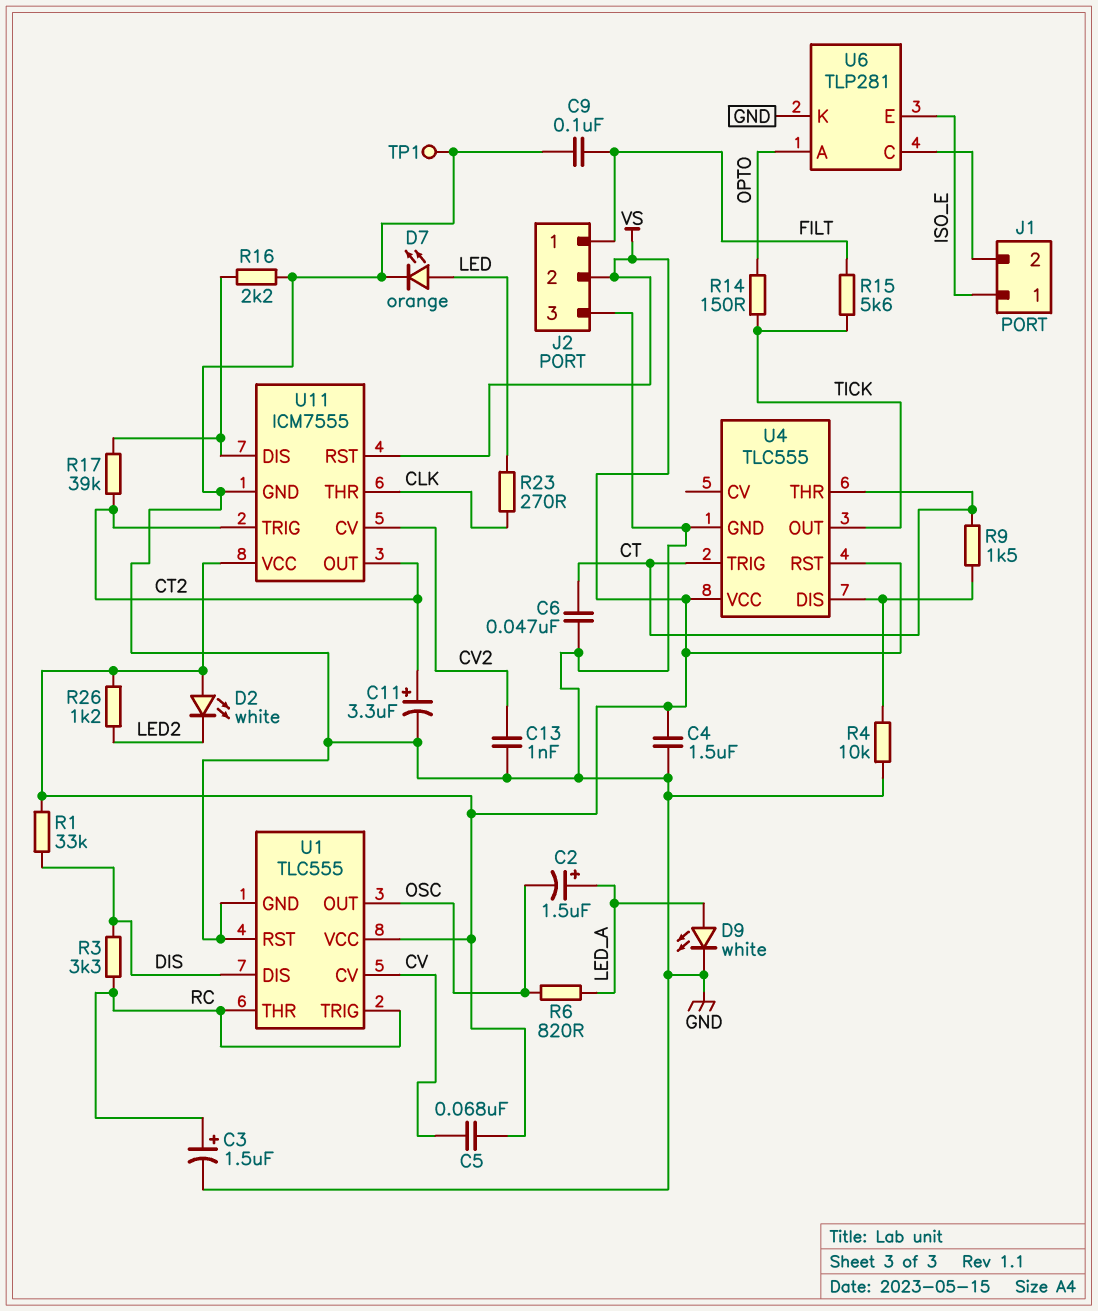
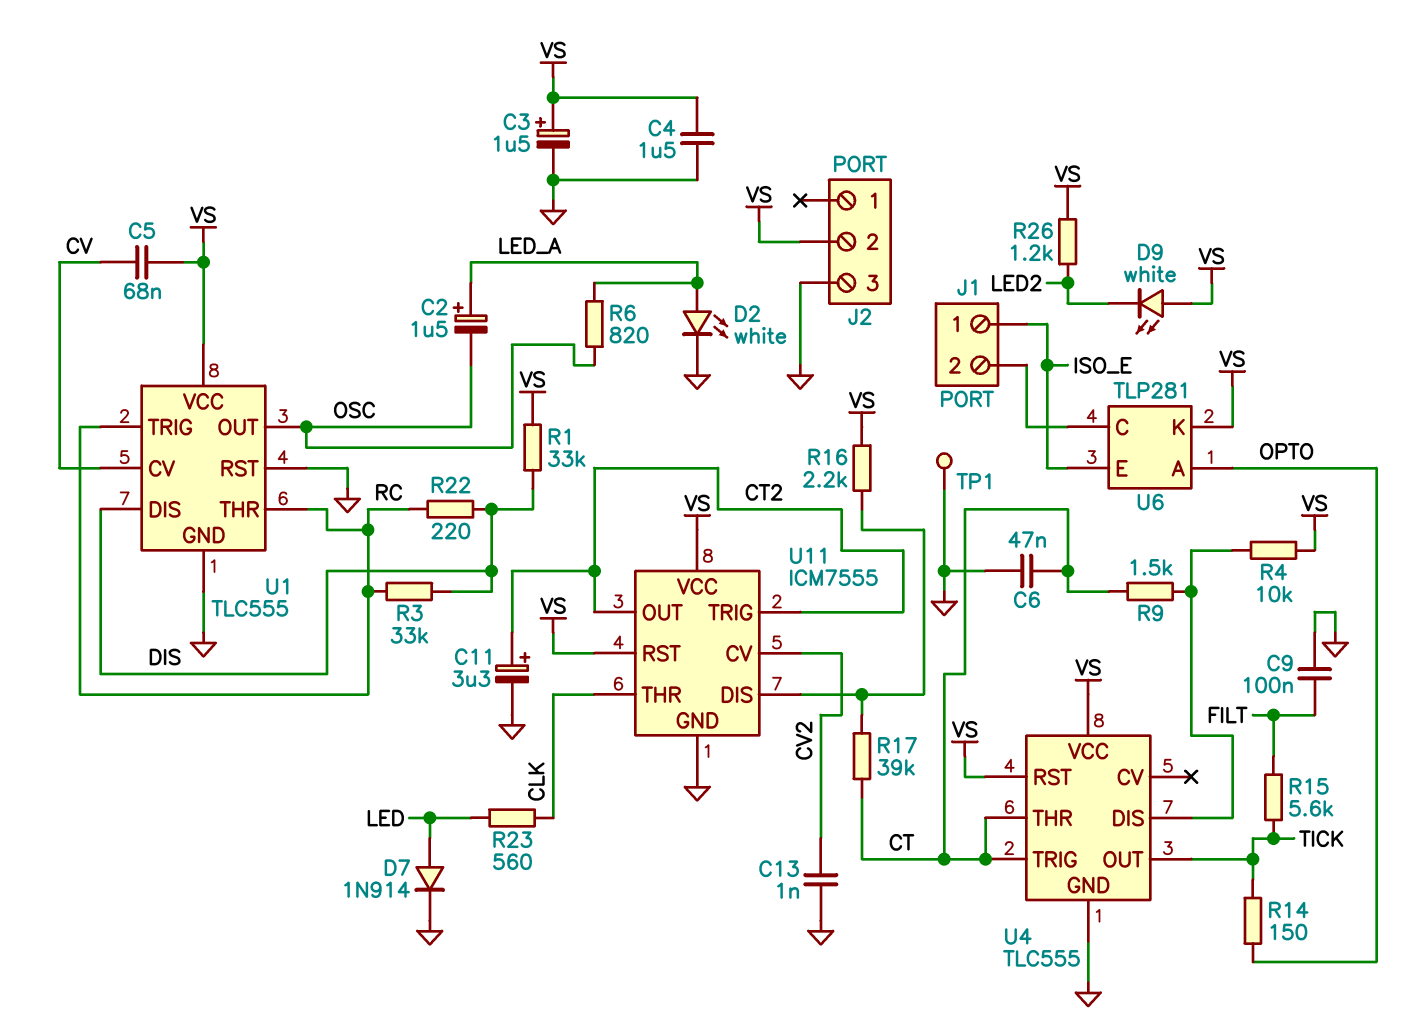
C3: 1.5uF (plus RC, minus GND) -> 1.5uF (plus VS, minus GND)
D2: LED white (A VS, K LED2) -> LED white (A LED_A, K GND)
D7: LED orange (A LED, K GND) -> diode 1N914 (A LED, K GND)
D9: LED white (A LED_A, K GND) -> LED white (A VS, K LED2)
J2 pin 1: FILT -> none
R3: 3.3k (DIS, RC) -> 33k (DIS, RC)
R4: 10k (GND, U4/DIS) -> 10k (U4/DIS, VS)
R16: 2.2k (GND, U11/DIS) -> 2.2k (U11/DIS, VS)
R17: 39k (CT2, U11/DIS) -> 39k (CT, U11/DIS)
R22: none -> 220 (DIS, RC)
R23: 270 (CLK, LED) -> 560 (CLK, LED)
U6 pin K: GND -> VS

